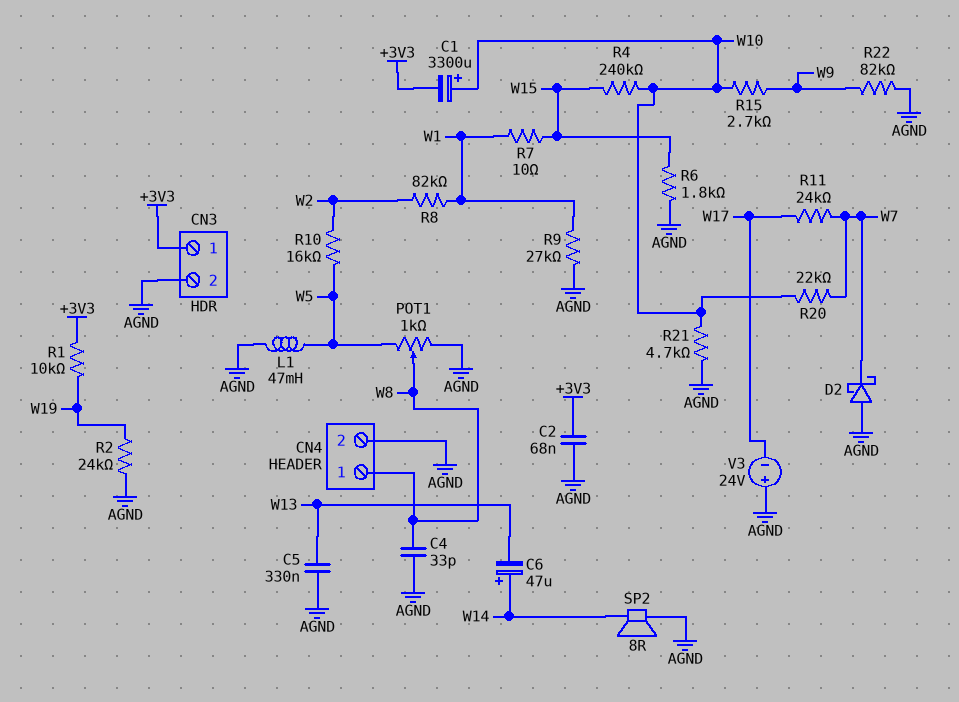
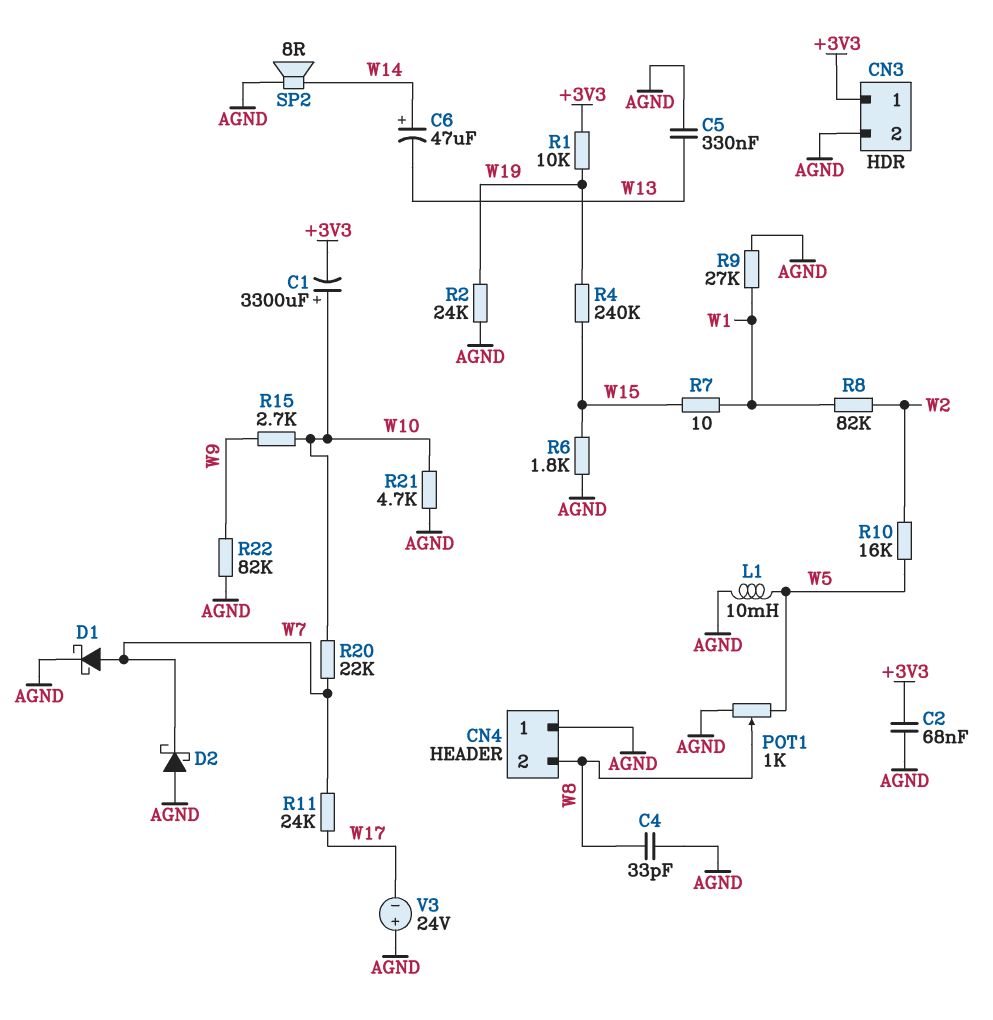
CN4 pin 1: W8 -> AGND
CN4 pin 2: AGND -> W8
D1: none -> schottky (A W7, K AGND)
L1: 47mH (AGND, W5) -> 10mH (AGND, W5)
R4: 240k (W10, W15) -> 240k (W15, W19)

